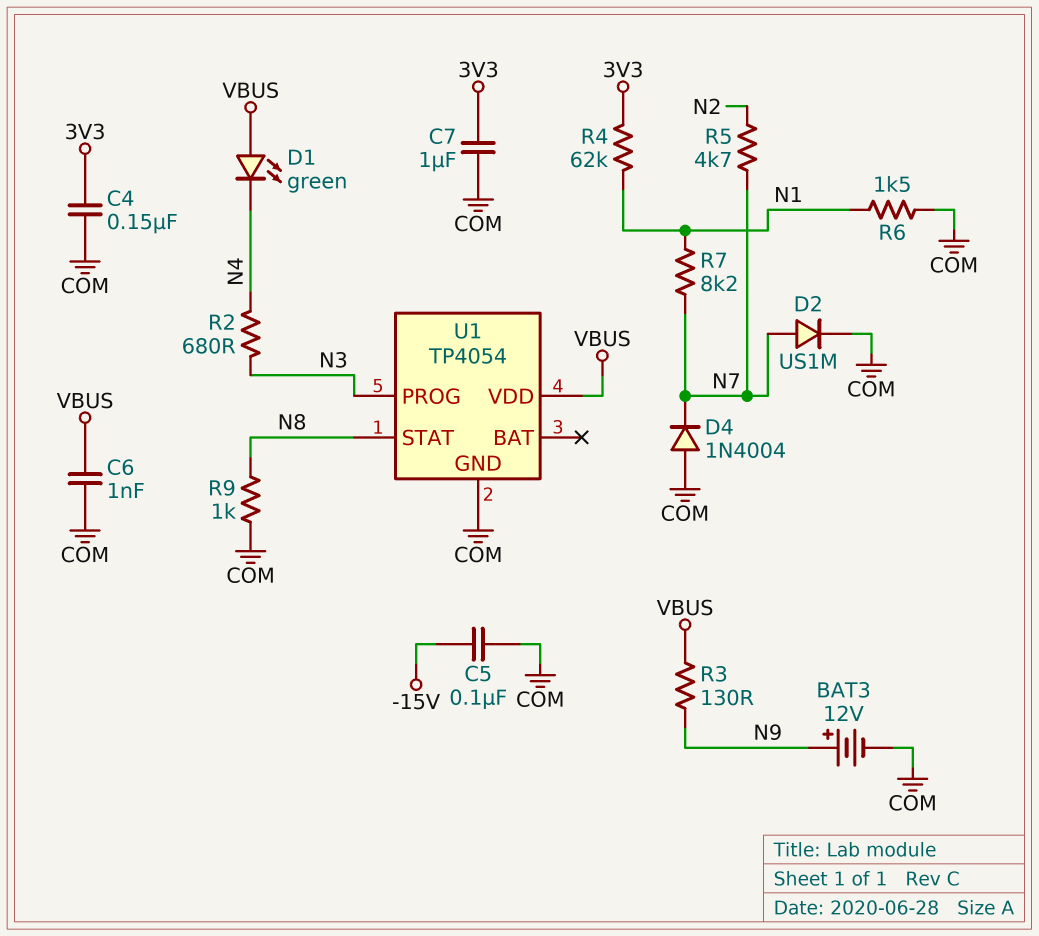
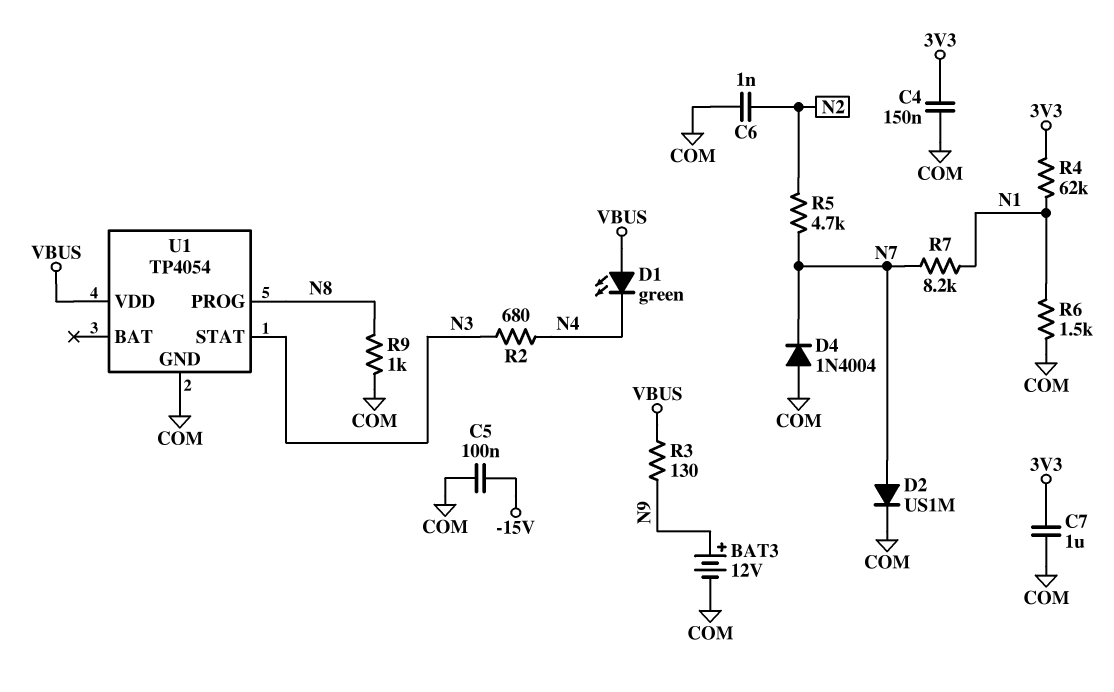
C6: 1nF (COM, VBUS) -> 1nF (COM, N2)
U1 pin PROG: N3 -> N8
U1 pin STAT: N8 -> N3

